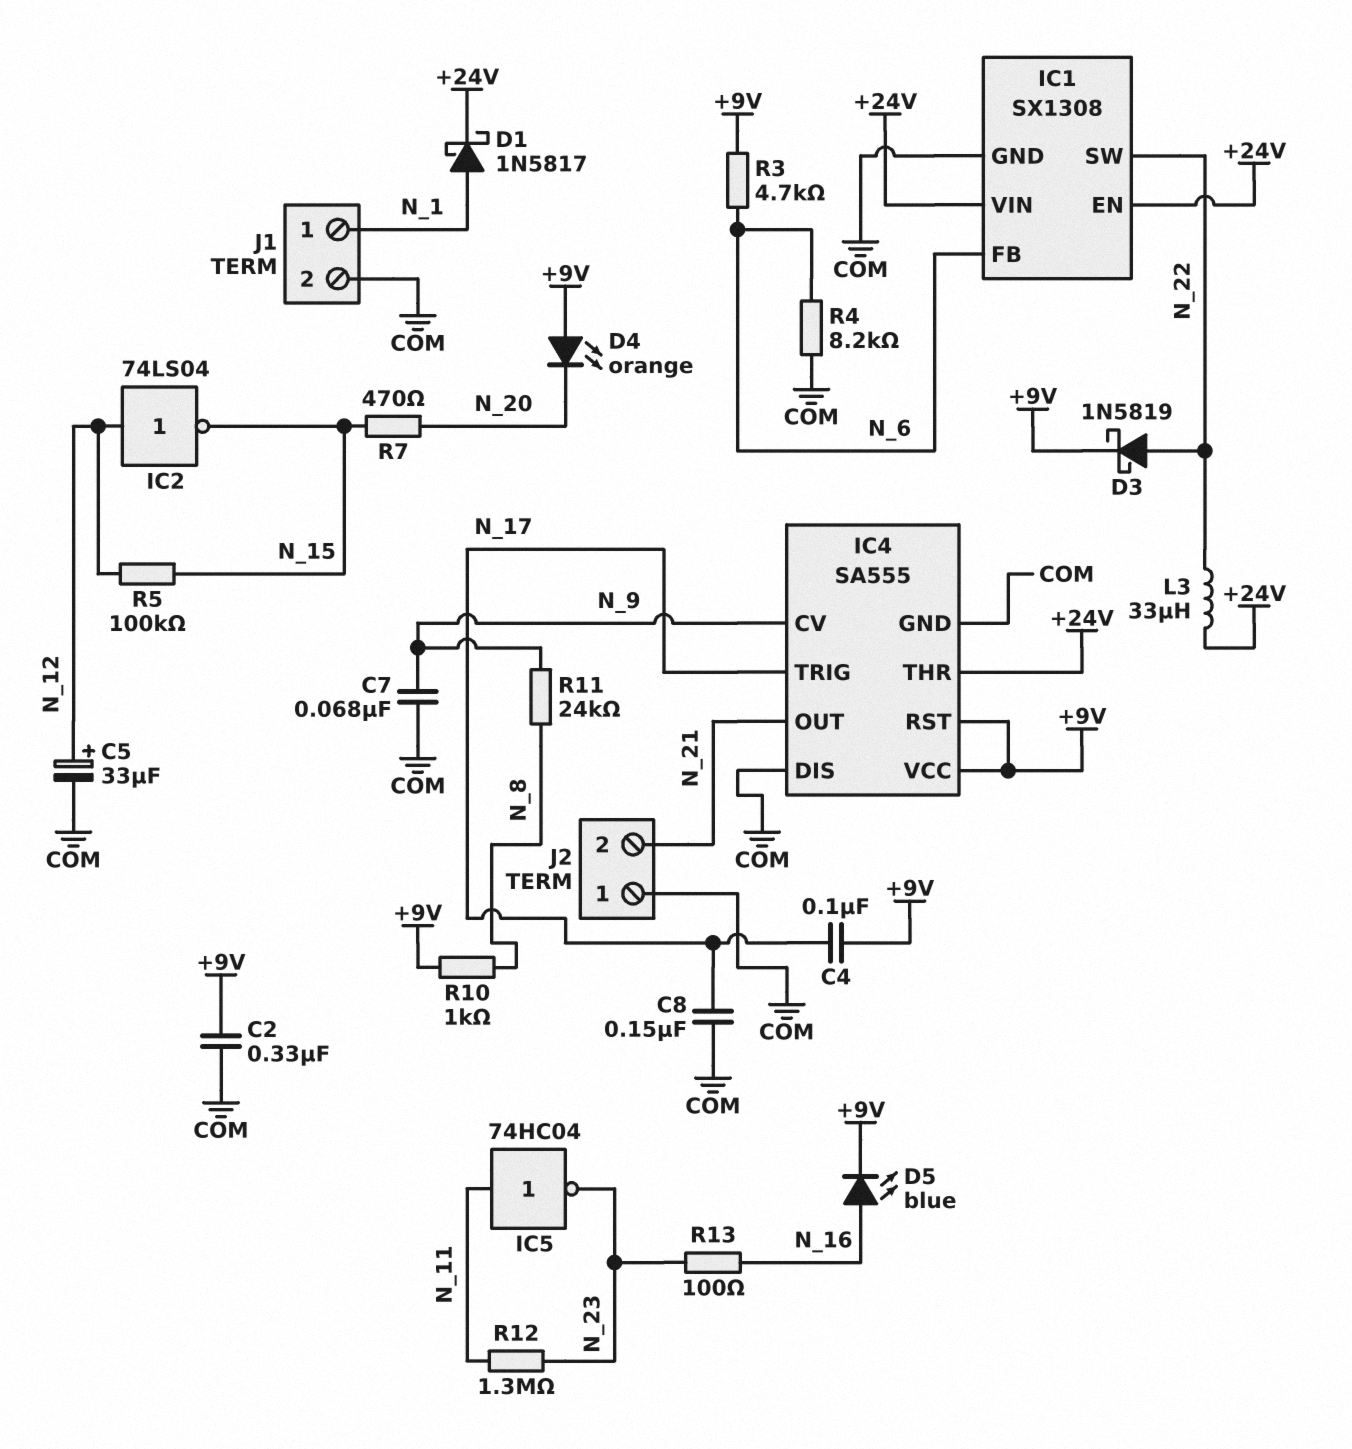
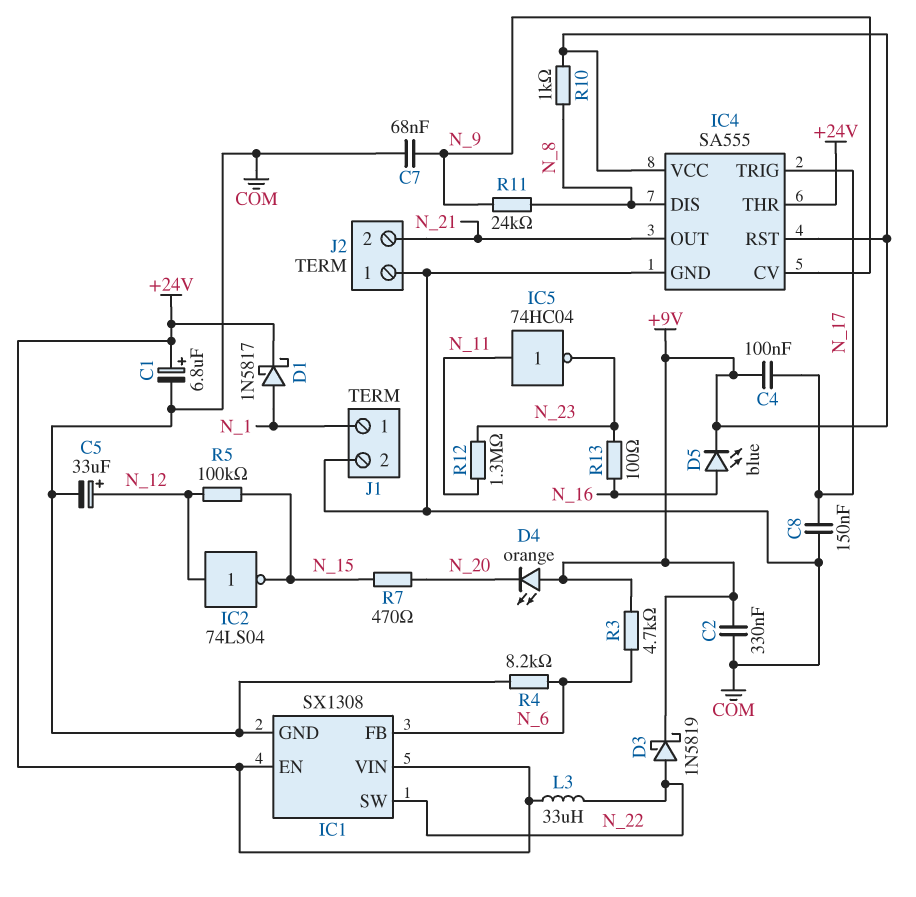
C1: none -> 6.8uF (plus +24V, minus COM)
IC4 pin DIS: COM -> N_8

